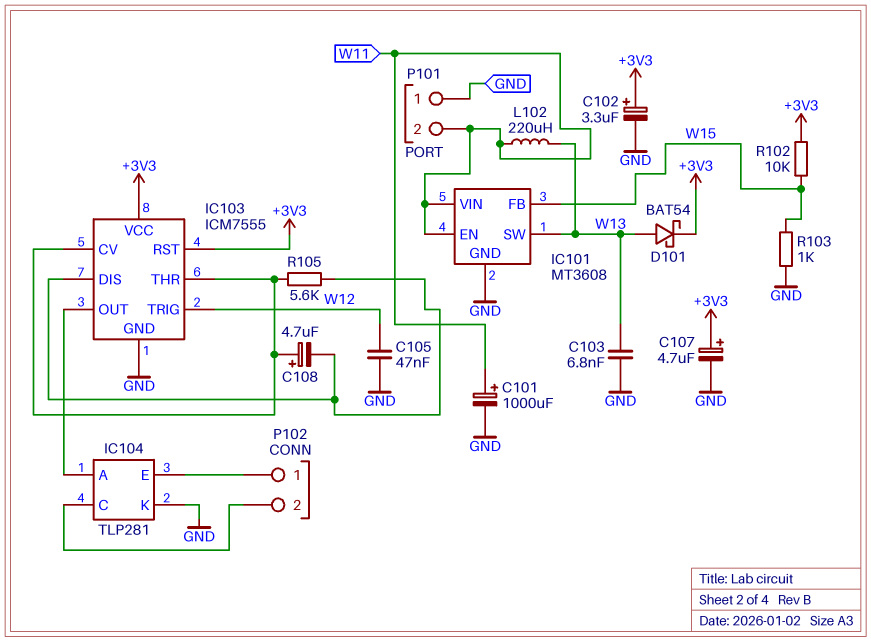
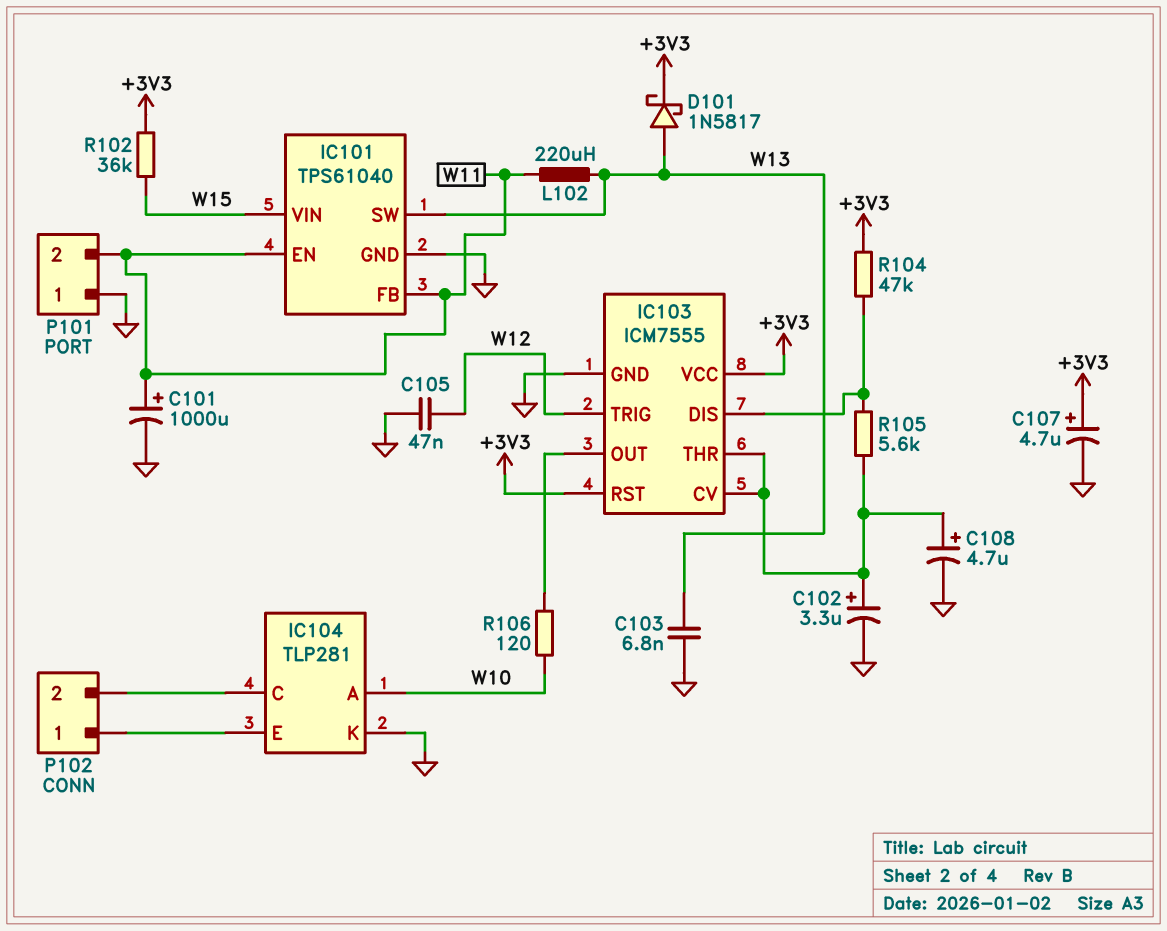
C102: 3.3uF (plus +3V3, minus GND) -> 3.3uF (plus IC103/CV, minus GND)
C108: 4.7uF (plus IC103/CV, minus IC103/DIS) -> 4.7uF (plus IC103/CV, minus GND)
D101: schottky BAT54 (A W13, K +3V3) -> schottky 1N5817 (A W13, K +3V3)
IC101: MT3608 -> TPS61040
IC101 pin FB: W15 -> W11
IC101 pin VIN: W11 -> W15
IC104 pin A: IC103/OUT -> W10
R102: 10k (+3V3, W15) -> 36k (+3V3, W15)
R103: 1k (GND, W15) -> none
R104: none -> 47k (+3V3, IC103/DIS)
R106: none -> 120 (IC103/OUT, W10)

